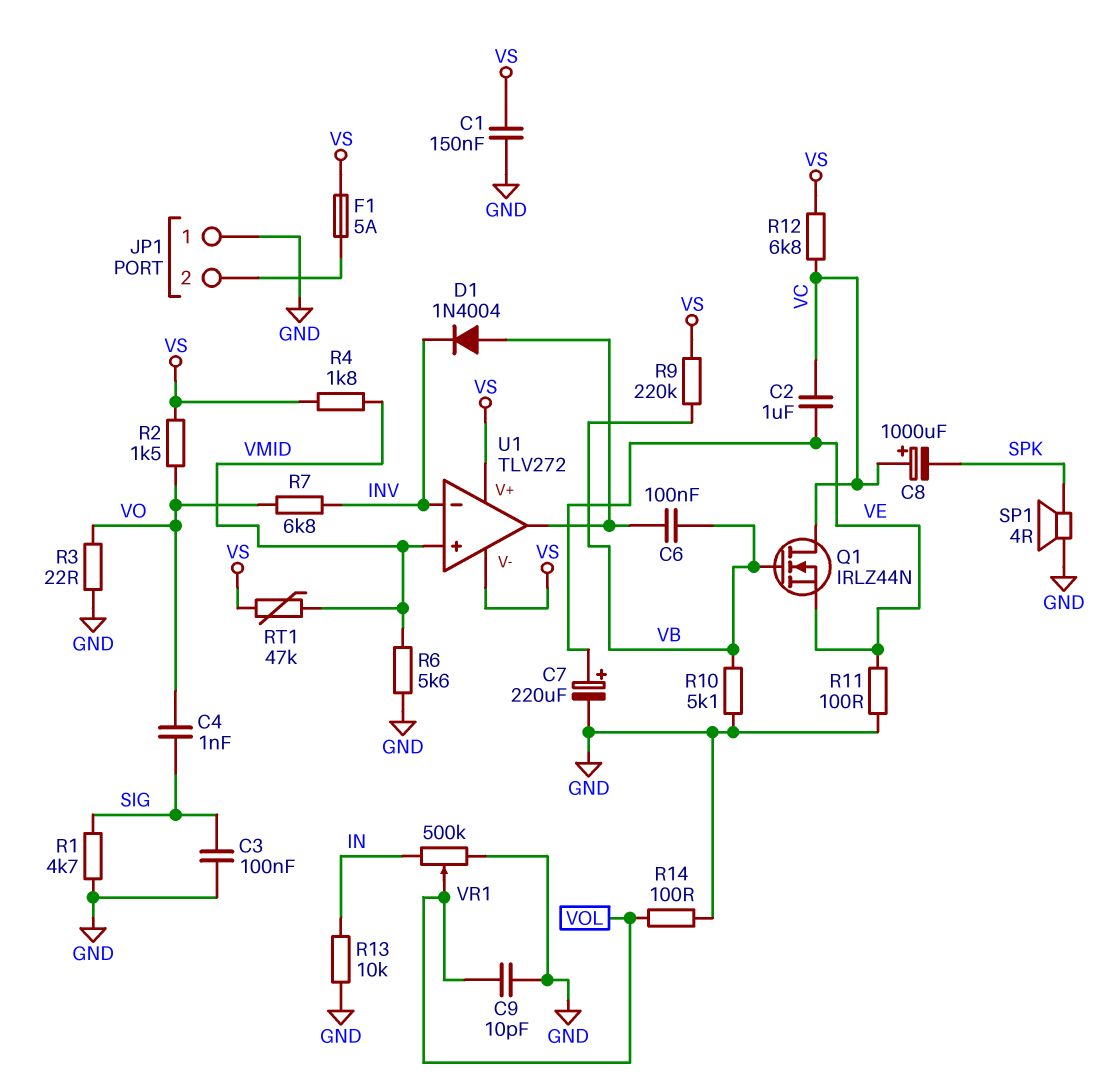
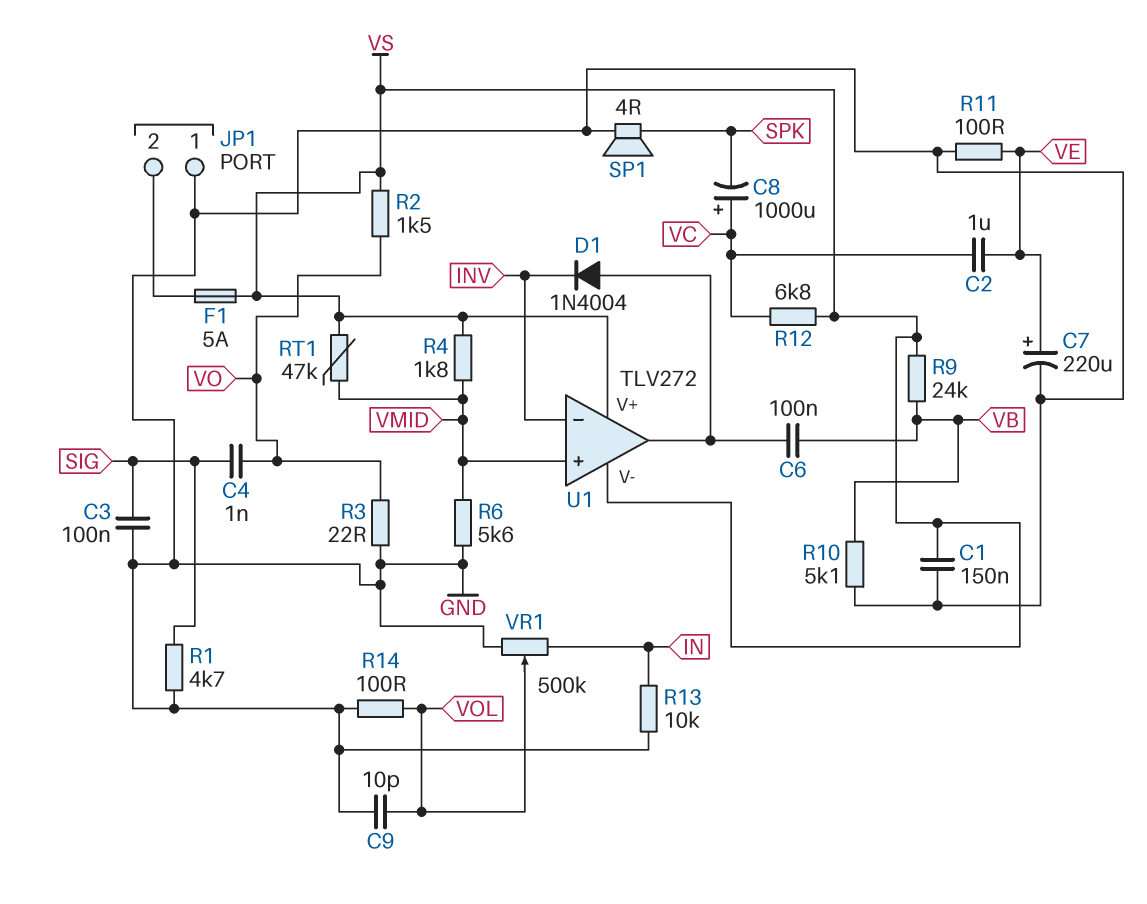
Q1: NMOS IRLZ44N (G VB, D VC, S VE) -> none
R7: 6.8k (INV, VO) -> none
R9: 220k (VB, VS) -> 24k (VB, VS)

